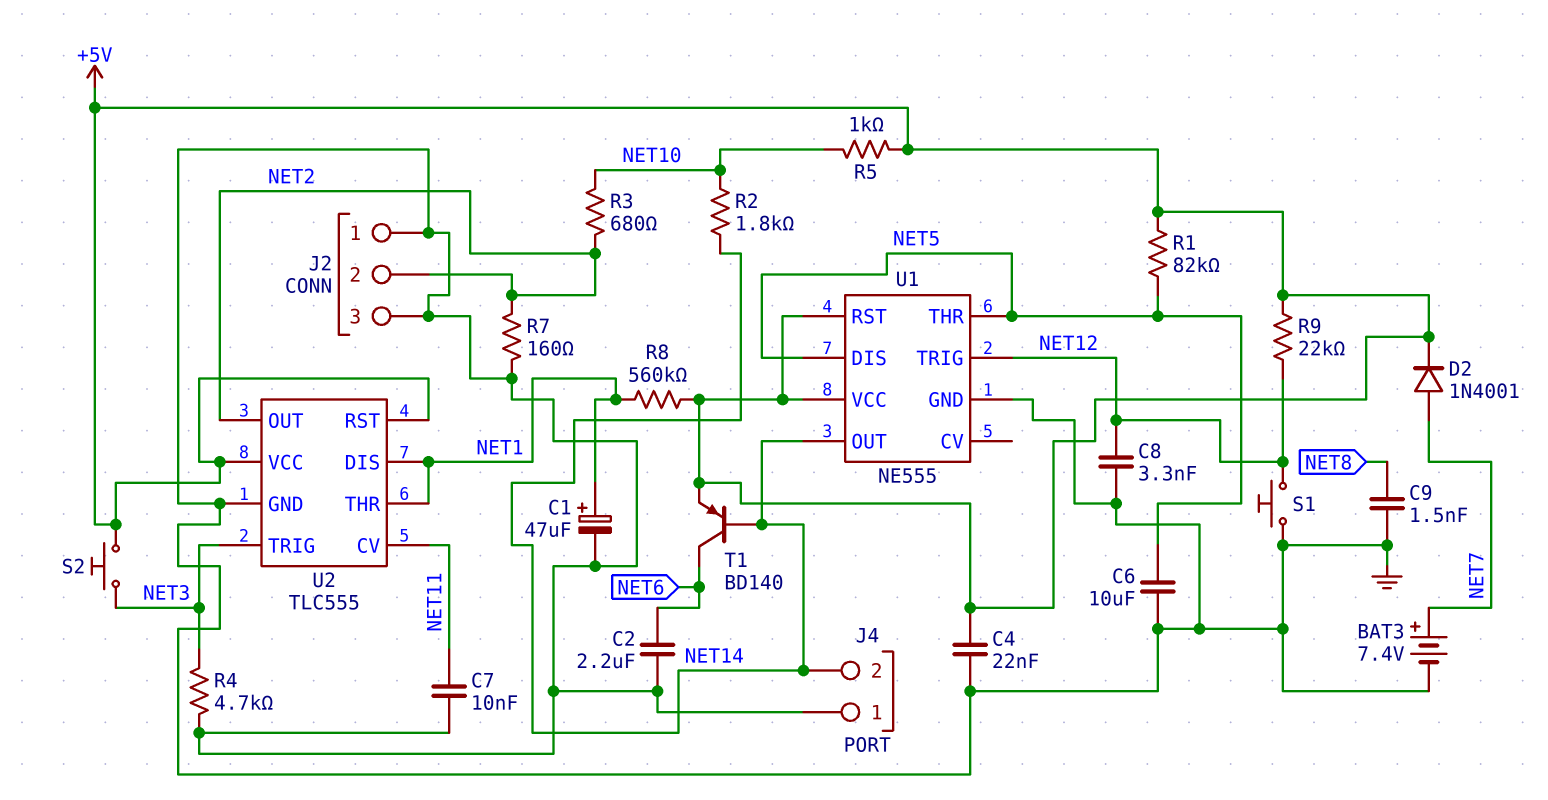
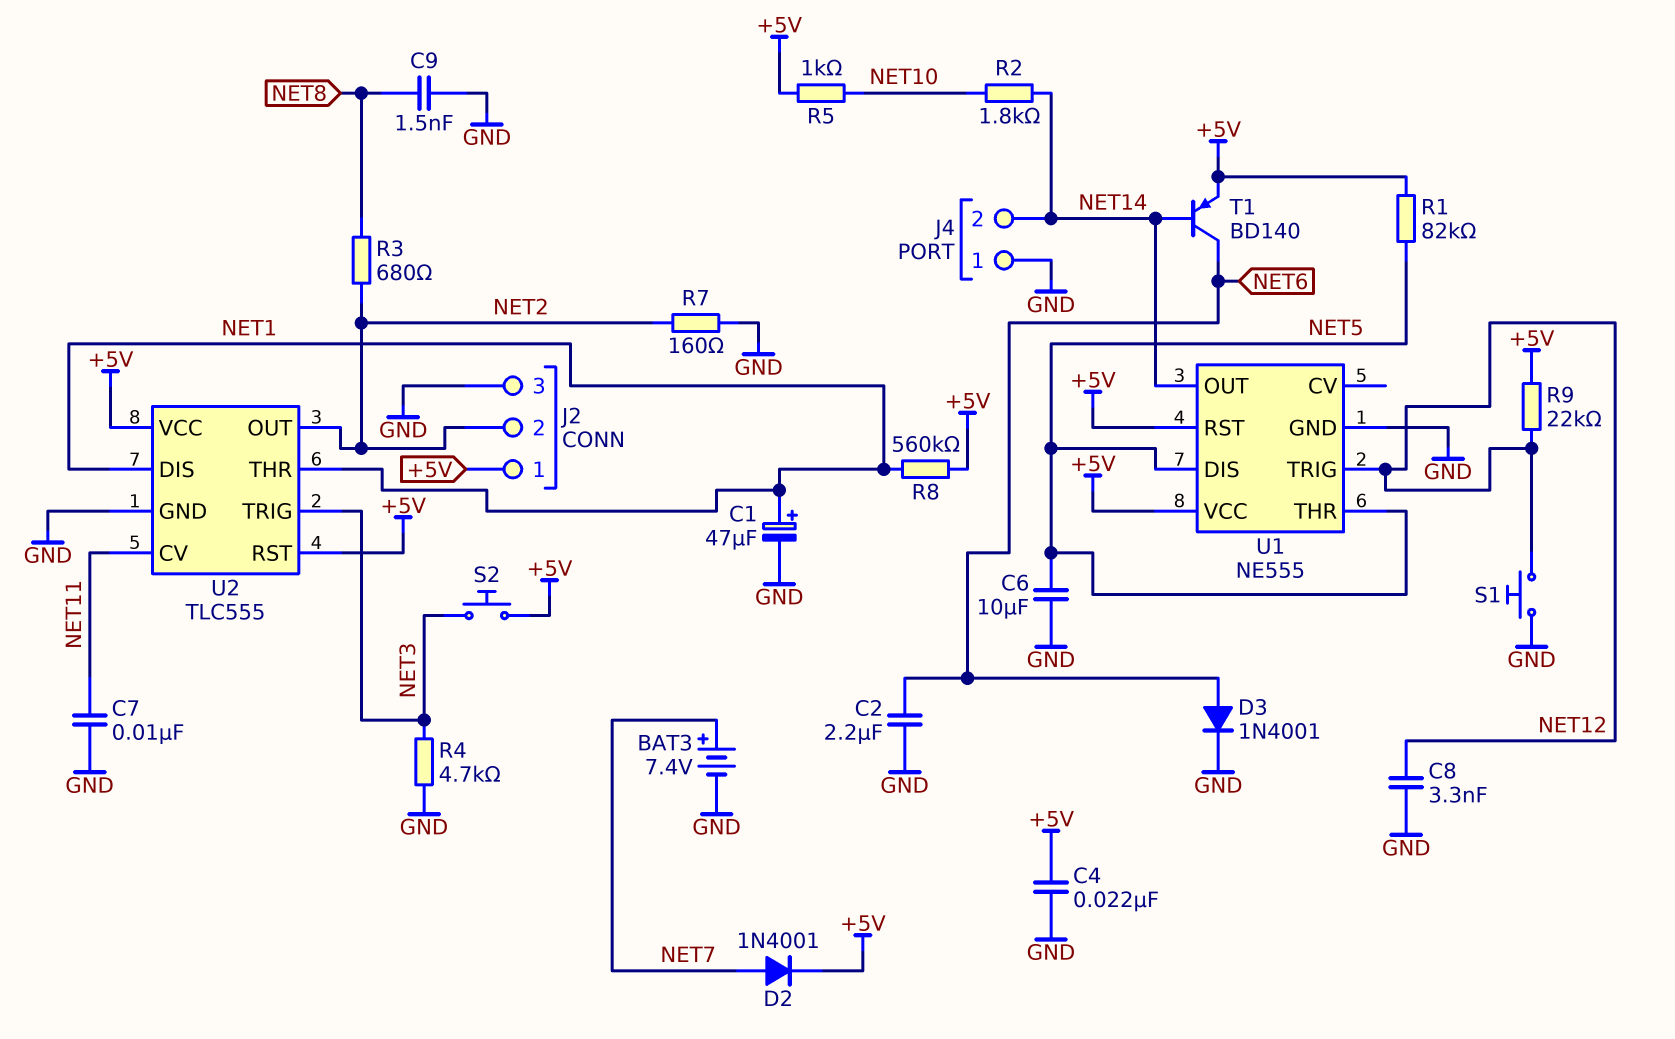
D3: none -> diode 1N4001 (A NET6, K GND)
J2 pin 1: GND -> +5V
R3: 680 (NET2, NET10) -> 680 (NET2, NET8)

